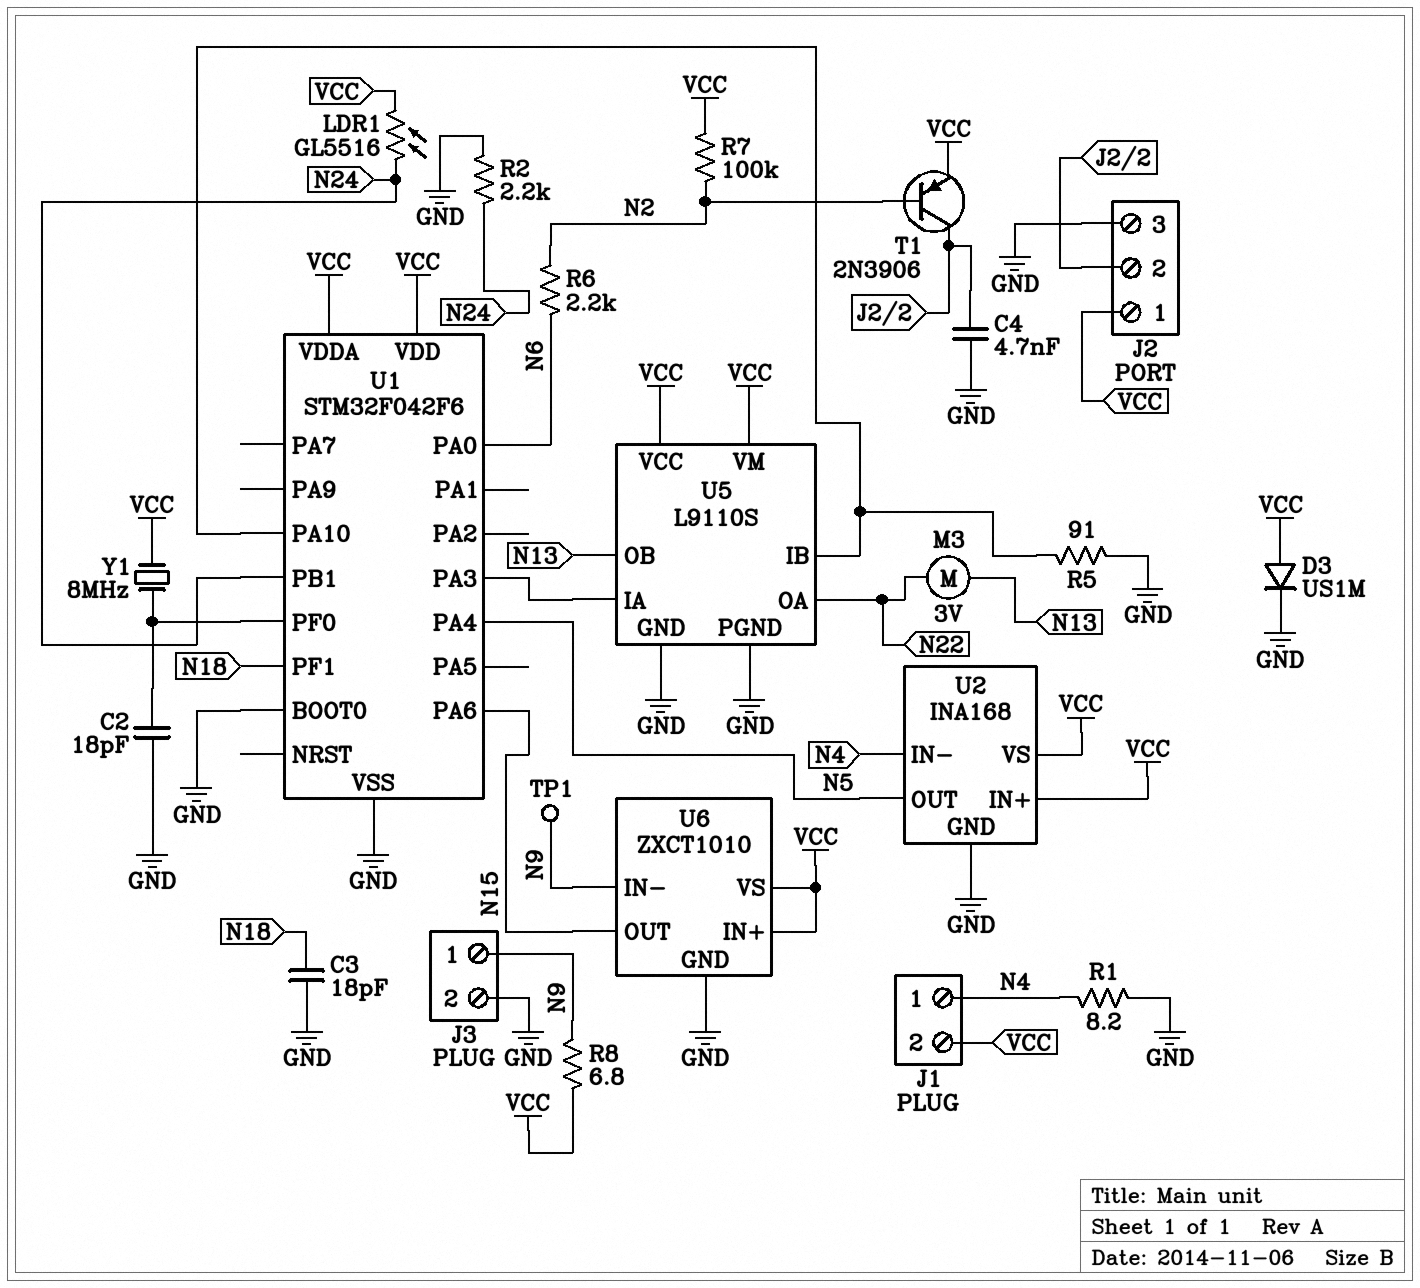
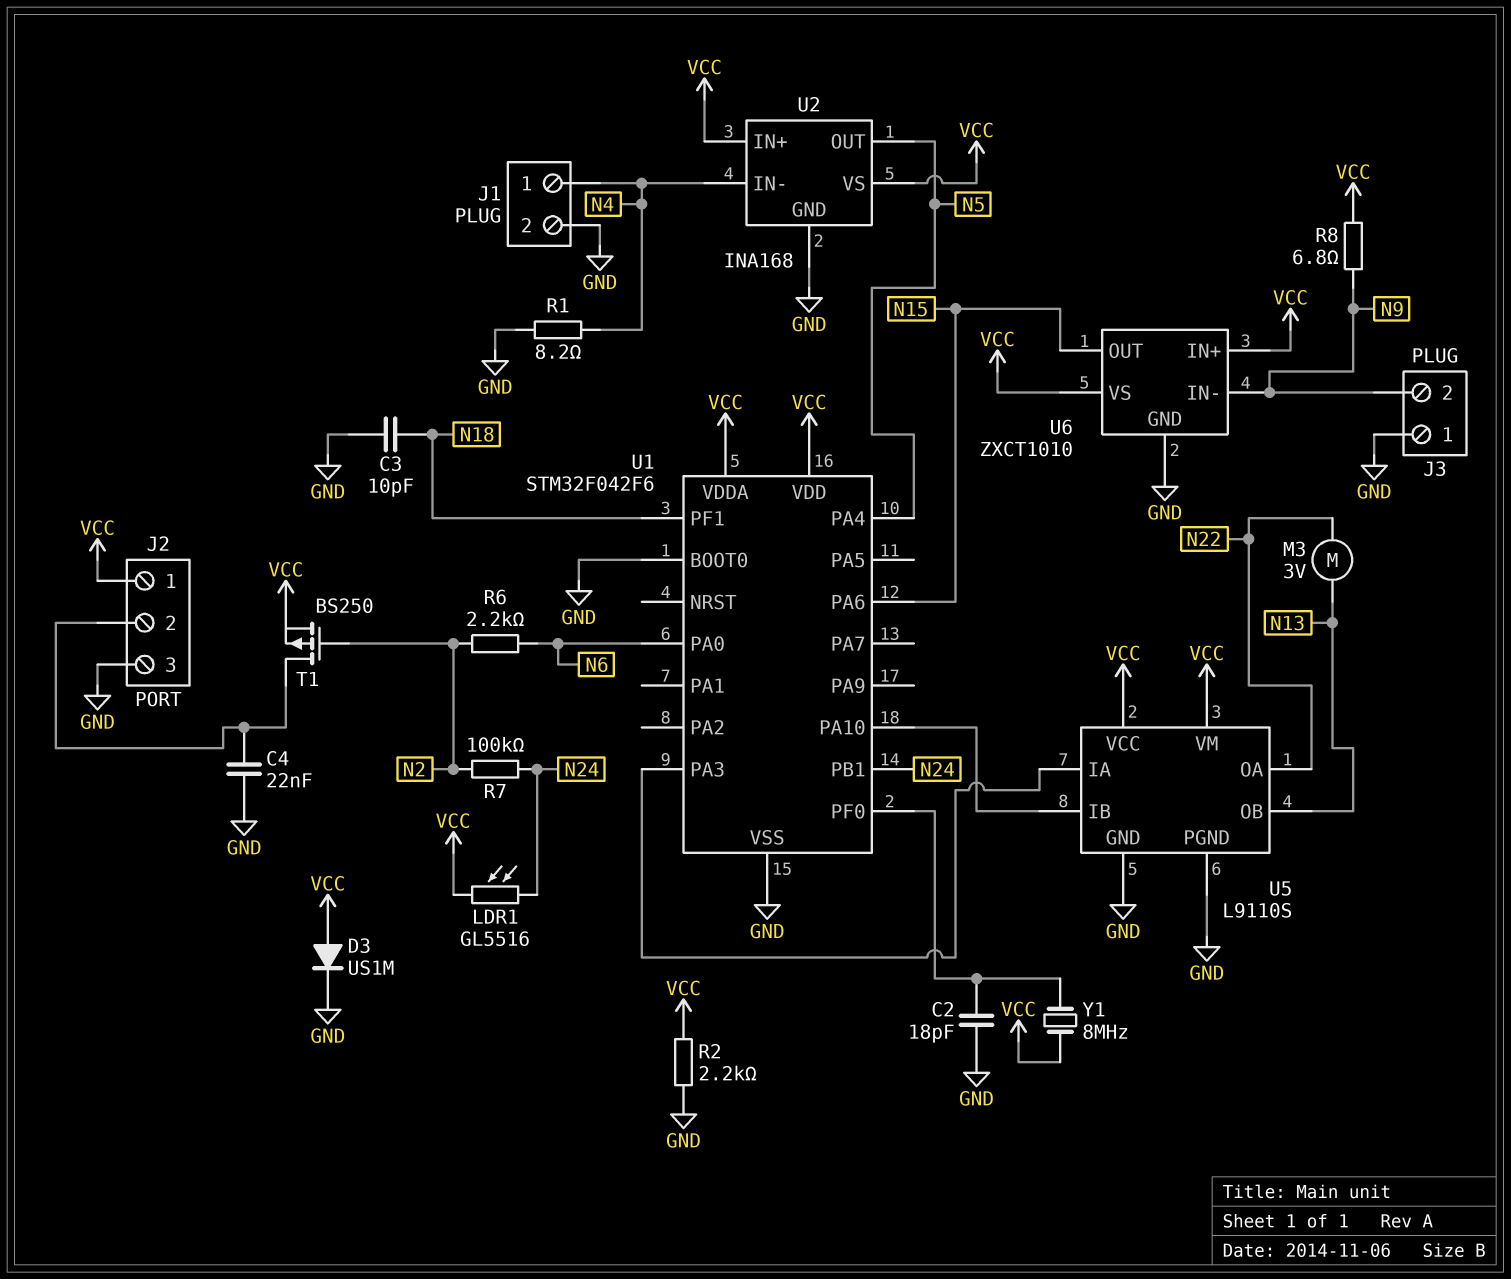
C3: 18pF (GND, N18) -> 10pF (GND, N18)
C4: 4.7nF (GND, J2/2) -> 22nF (GND, J2/2)
J1 pin 2: VCC -> GND
J3 pin 1: N9 -> GND
J3 pin 2: GND -> N9
R2: 2.2k (GND, N24) -> 2.2k (GND, VCC)
R5: 91 (GND, U1/PA10) -> none
R7: 100k (N2, VCC) -> 100k (N2, N24)
T1: PNP 2N3906 (B N2, C J2/2, E VCC) -> PMOS BS250 (G N2, D J2/2, S VCC)
TP1: test point (N9) -> none

